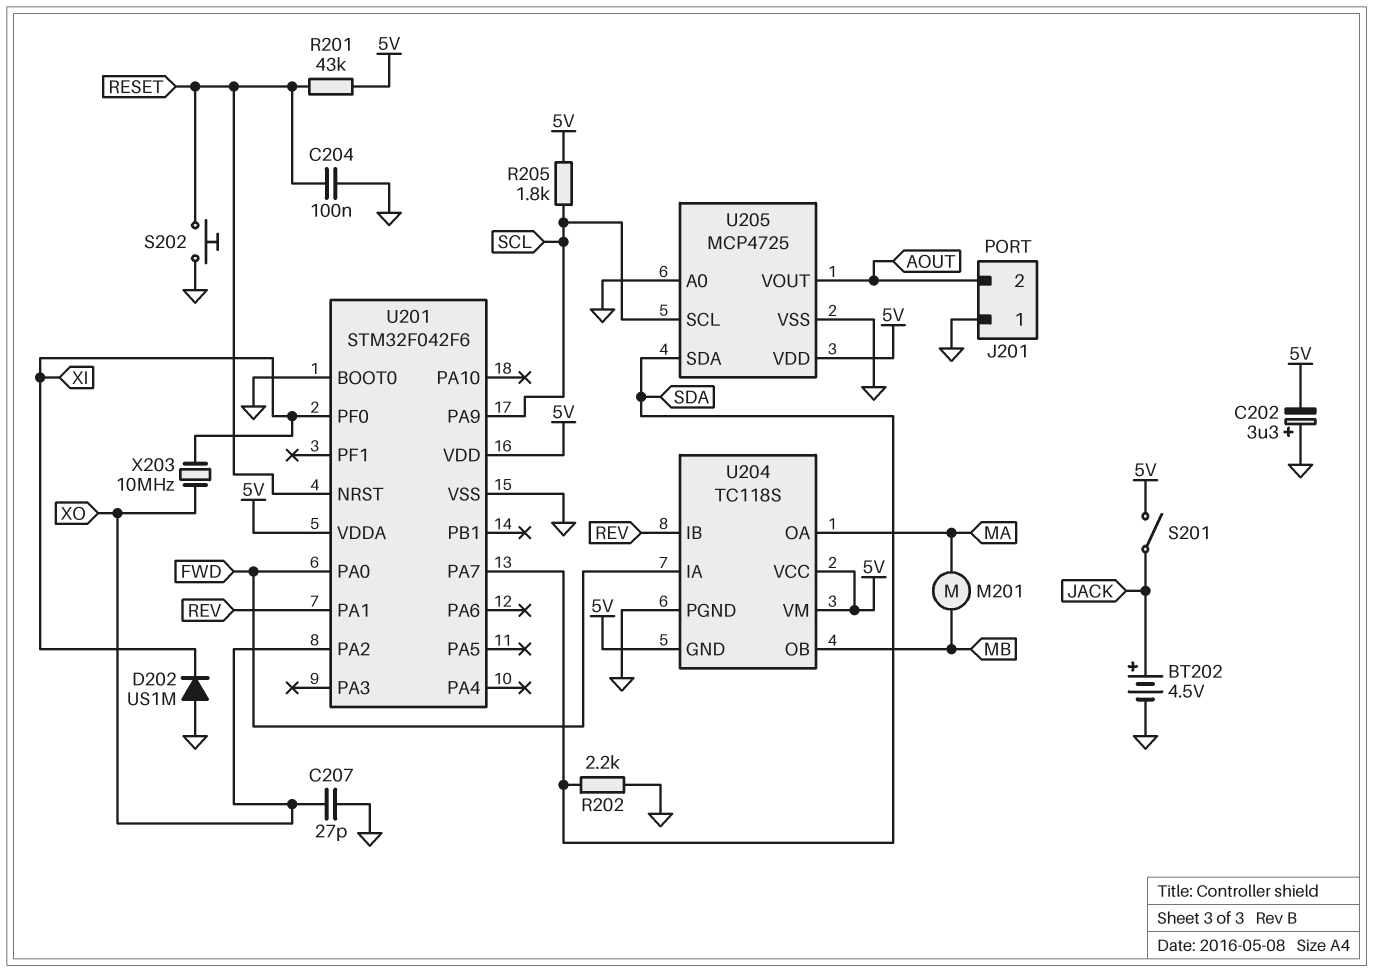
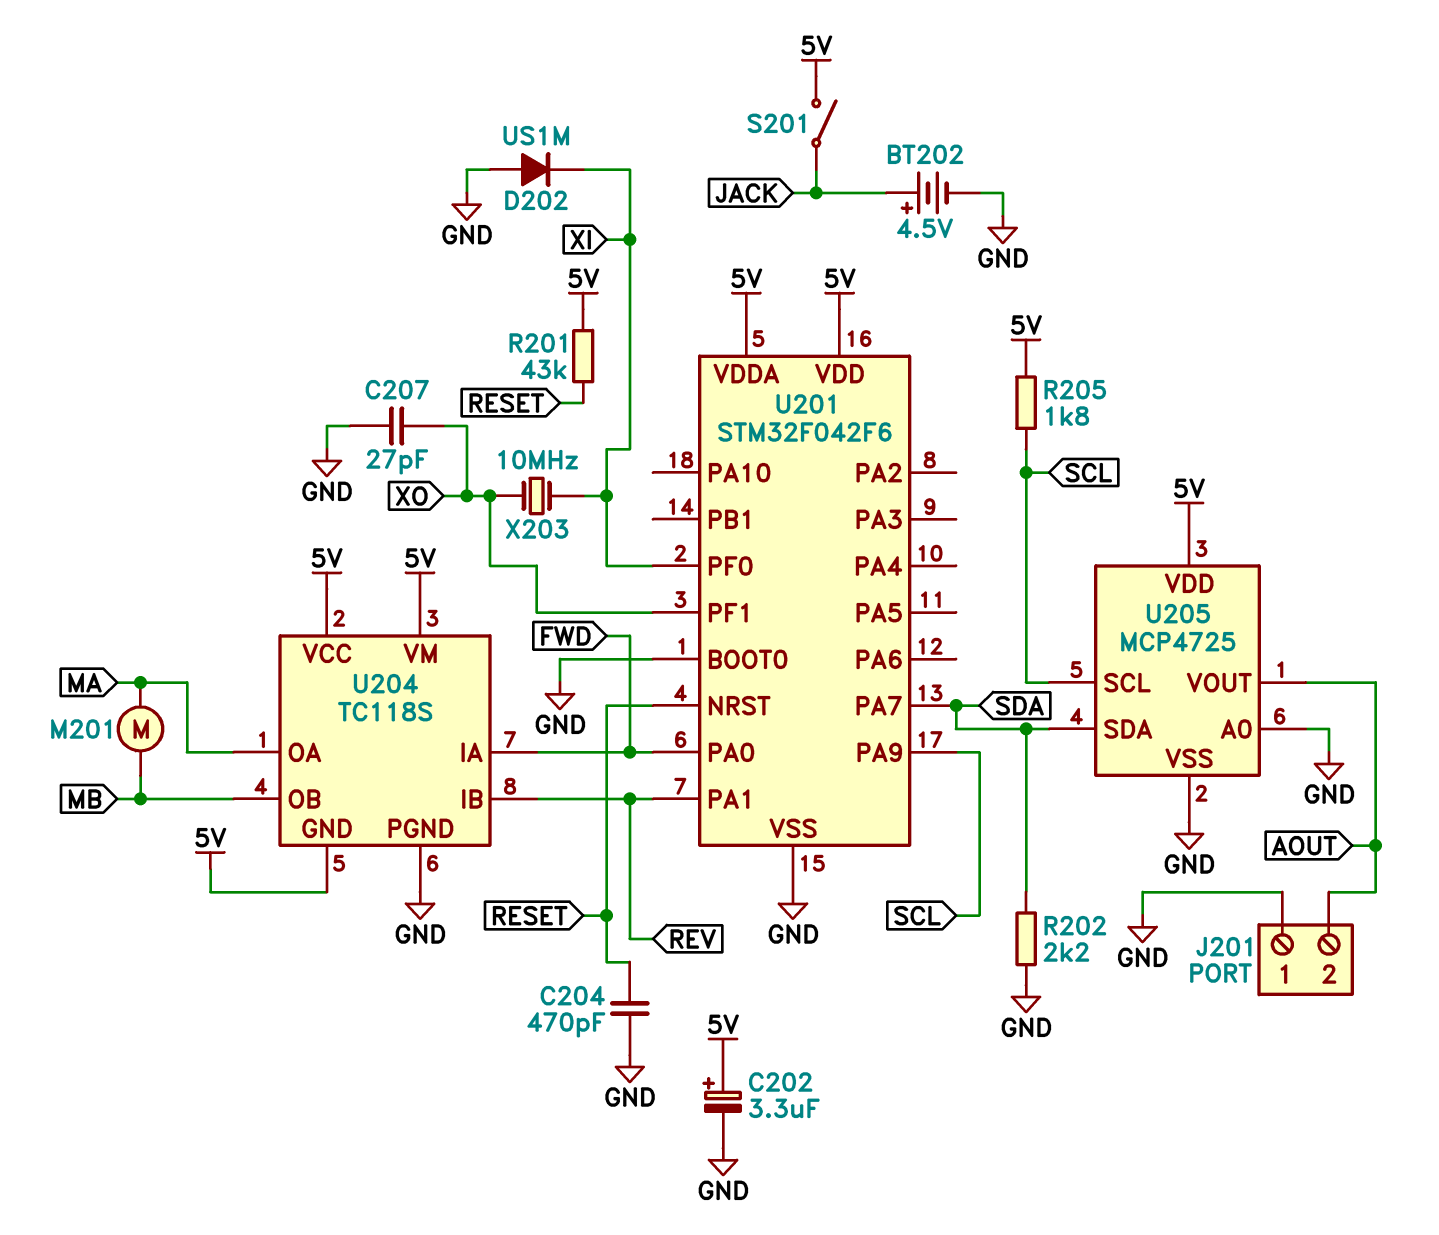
C202: 3.3uF (plus GND, minus 5V) -> 3.3uF (plus 5V, minus GND)
C204: 100nF (GND, RESET) -> 470pF (GND, RESET)
S202: button (GND, RESET) -> none
U201 pin PA2: XO -> none
U201 pin PF1: none -> XO

